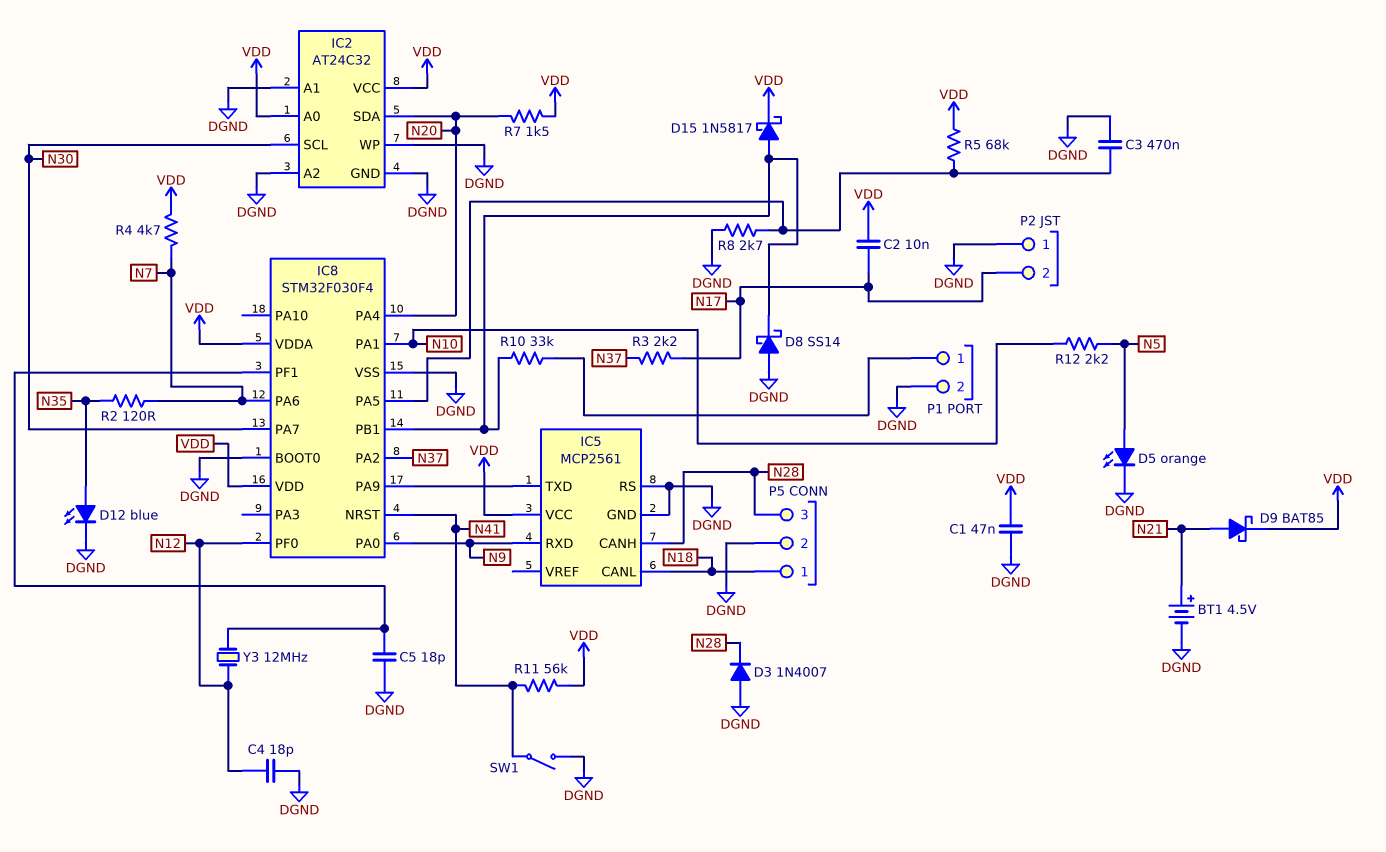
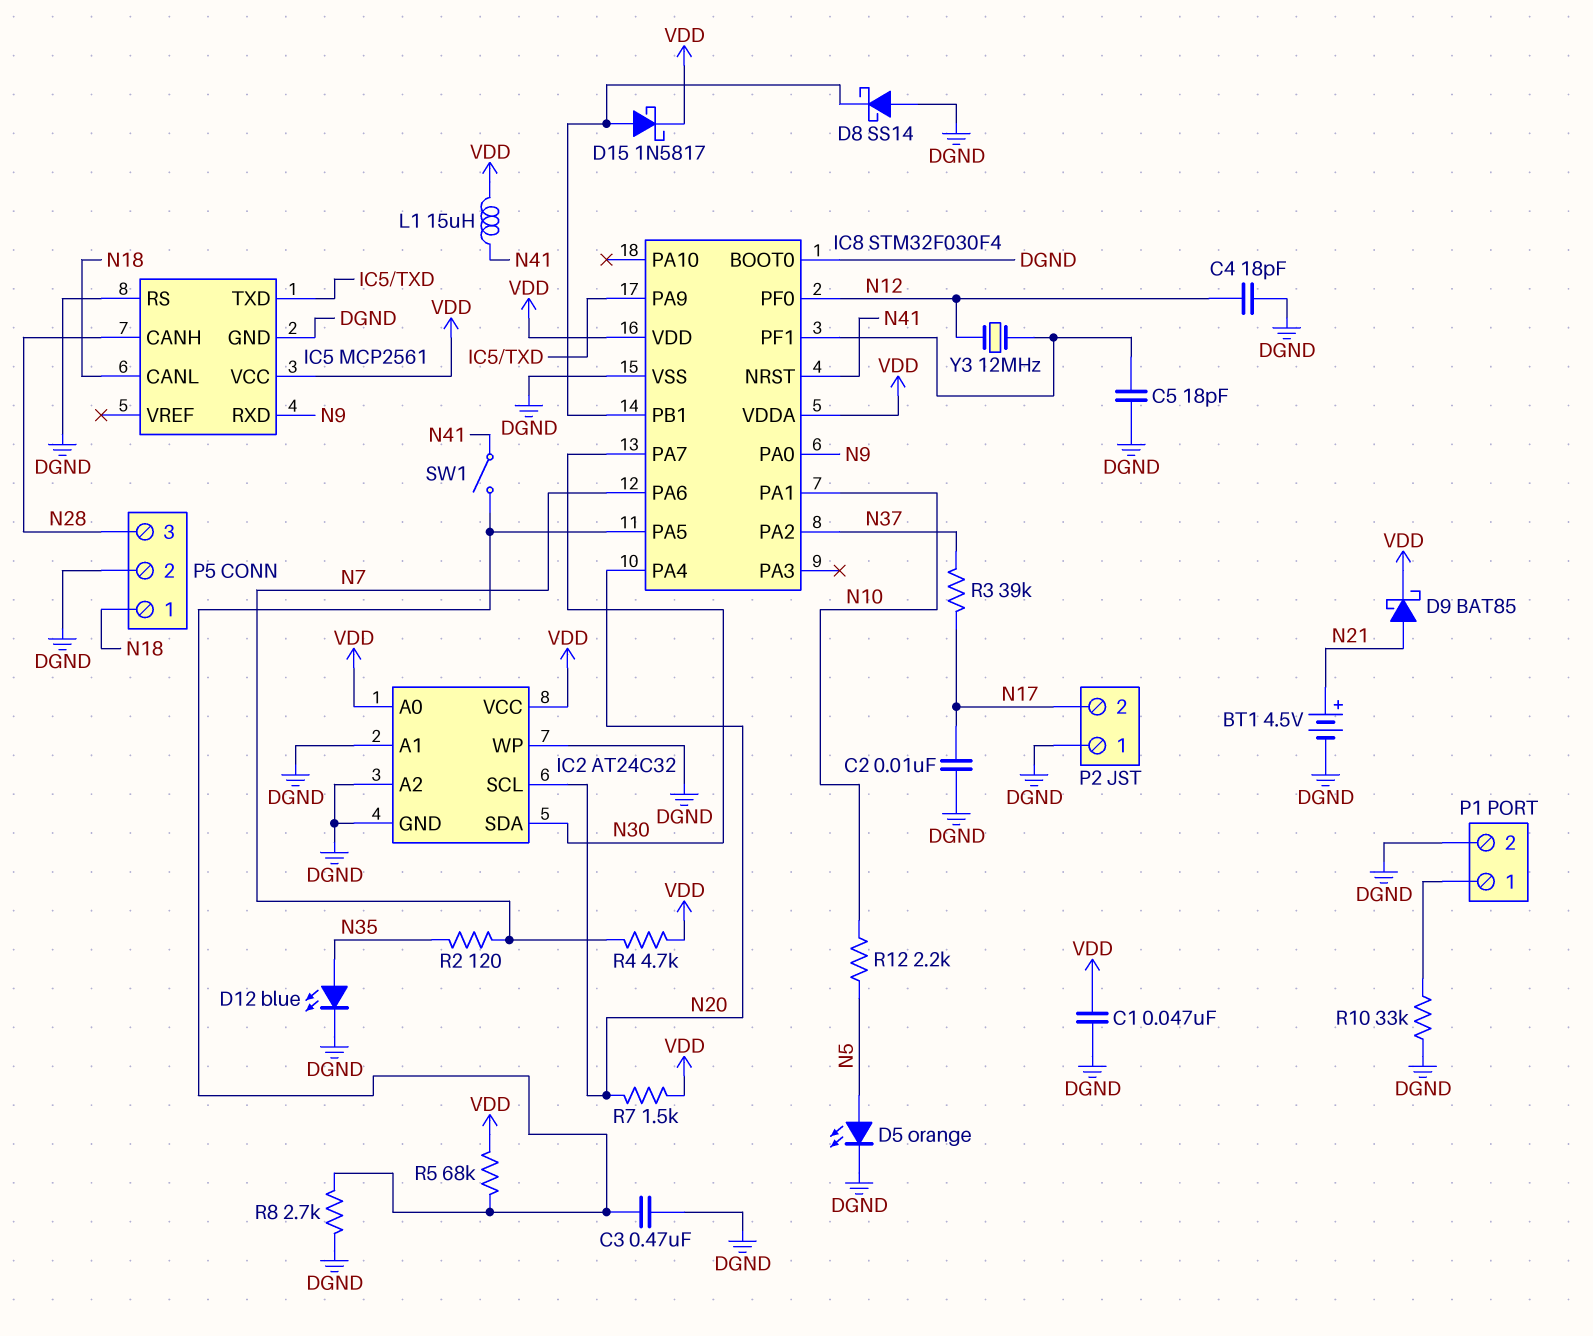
C2: 10nF (N17, VDD) -> 10nF (DGND, N17)
D3: diode 1N4007 (A DGND, K N28) -> none
IC2 pin SCL: N30 -> N20
IC2 pin SDA: N20 -> N30
L1: none -> 15uH (N41, VDD)
R3: 2.2k (N17, N37) -> 39k (N17, N37)
R10: 33k (IC8/PB1, P1/1) -> 33k (DGND, P1/1)
R11: 56k (N41, VDD) -> none
SW1: switch (DGND, N41) -> switch (IC8/PA5, N41)

